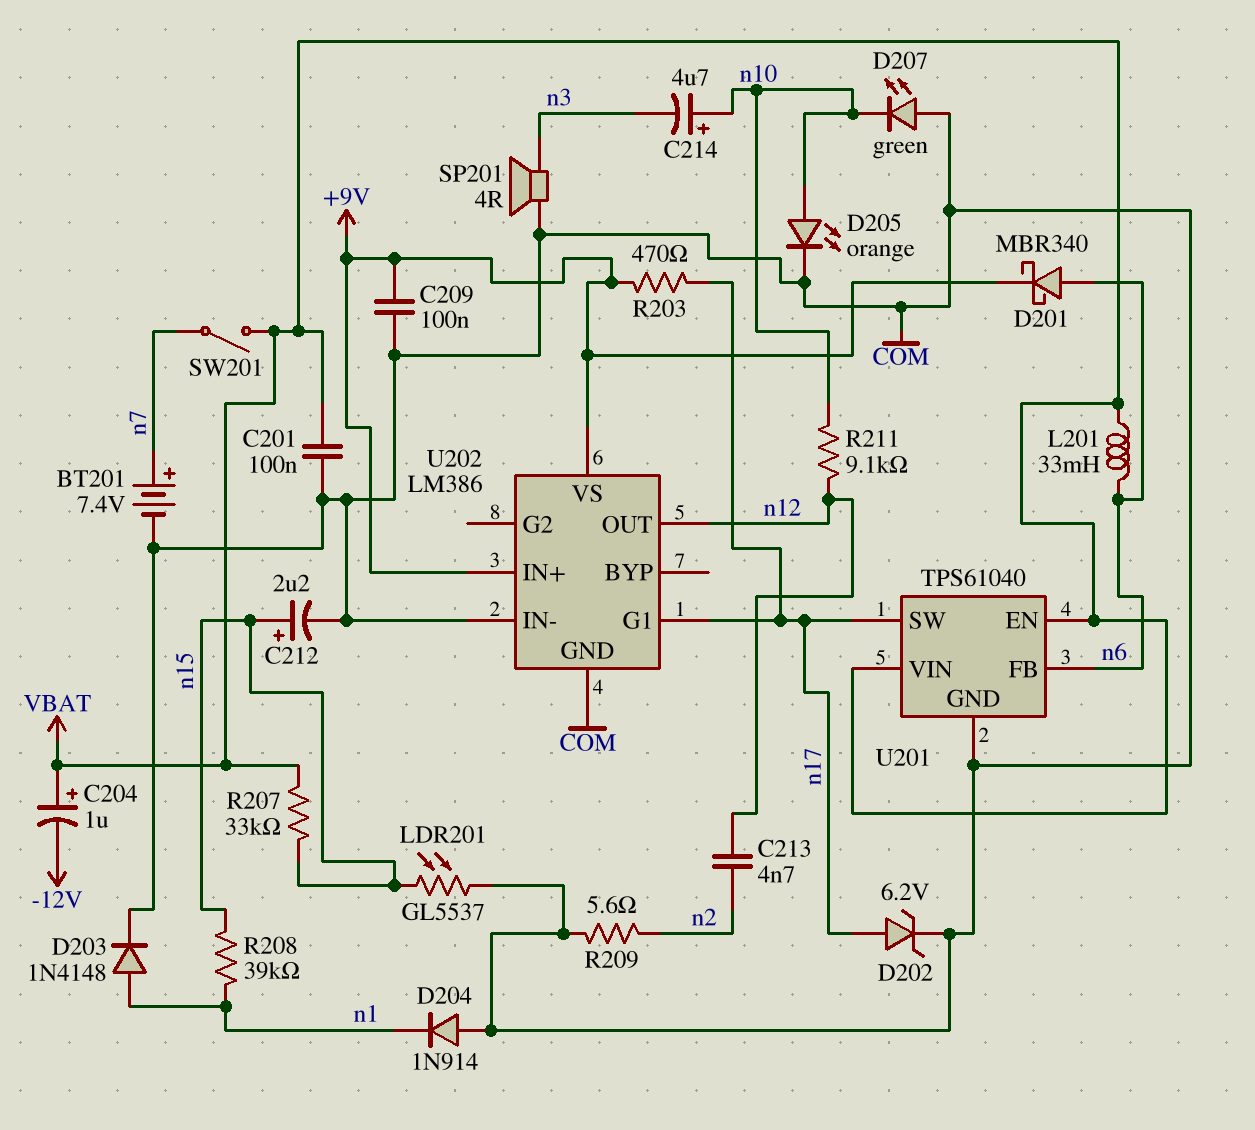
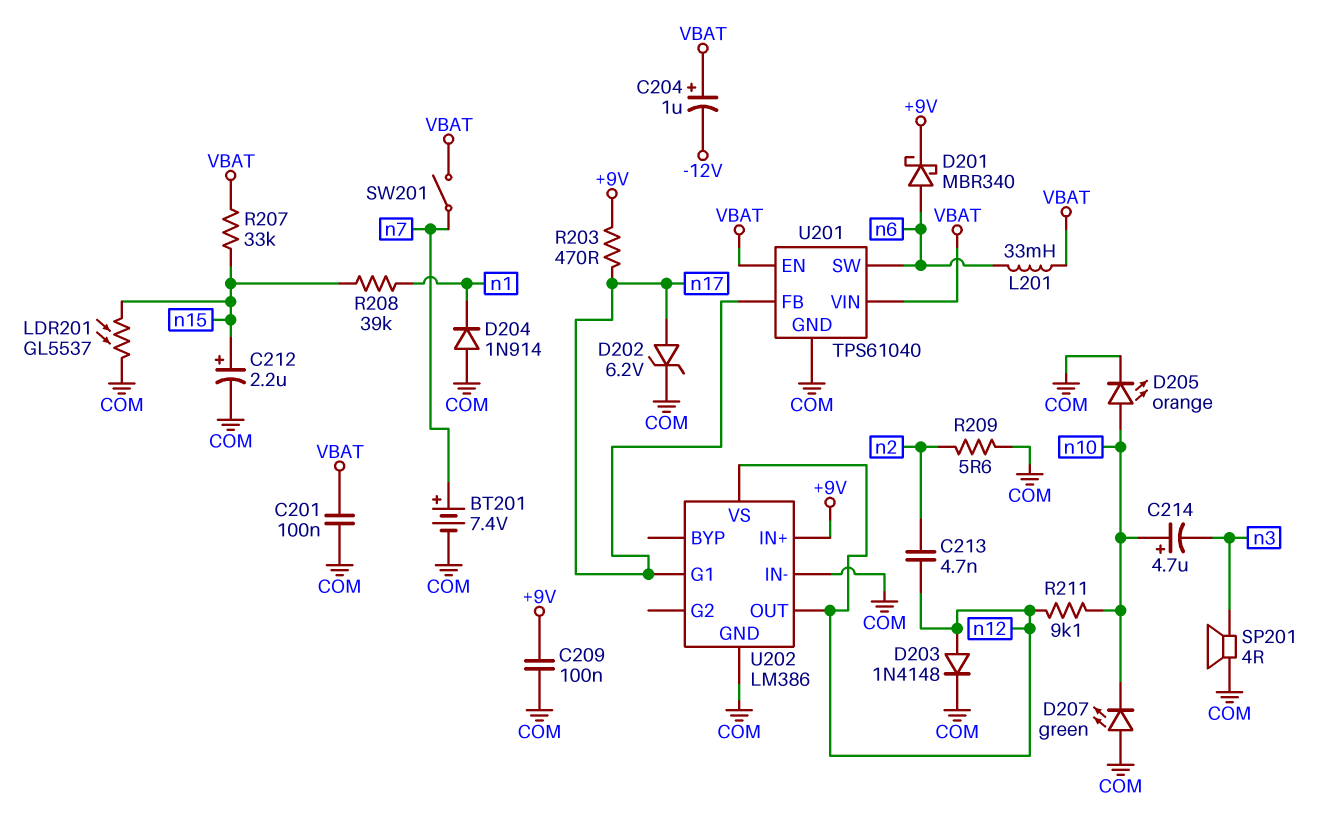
D203: diode 1N4148 (A n1, K COM) -> diode 1N4148 (A n12, K COM)
U201 pin FB: n6 -> n17
U201 pin SW: n17 -> n6
U202 pin VS: +9V -> n12

